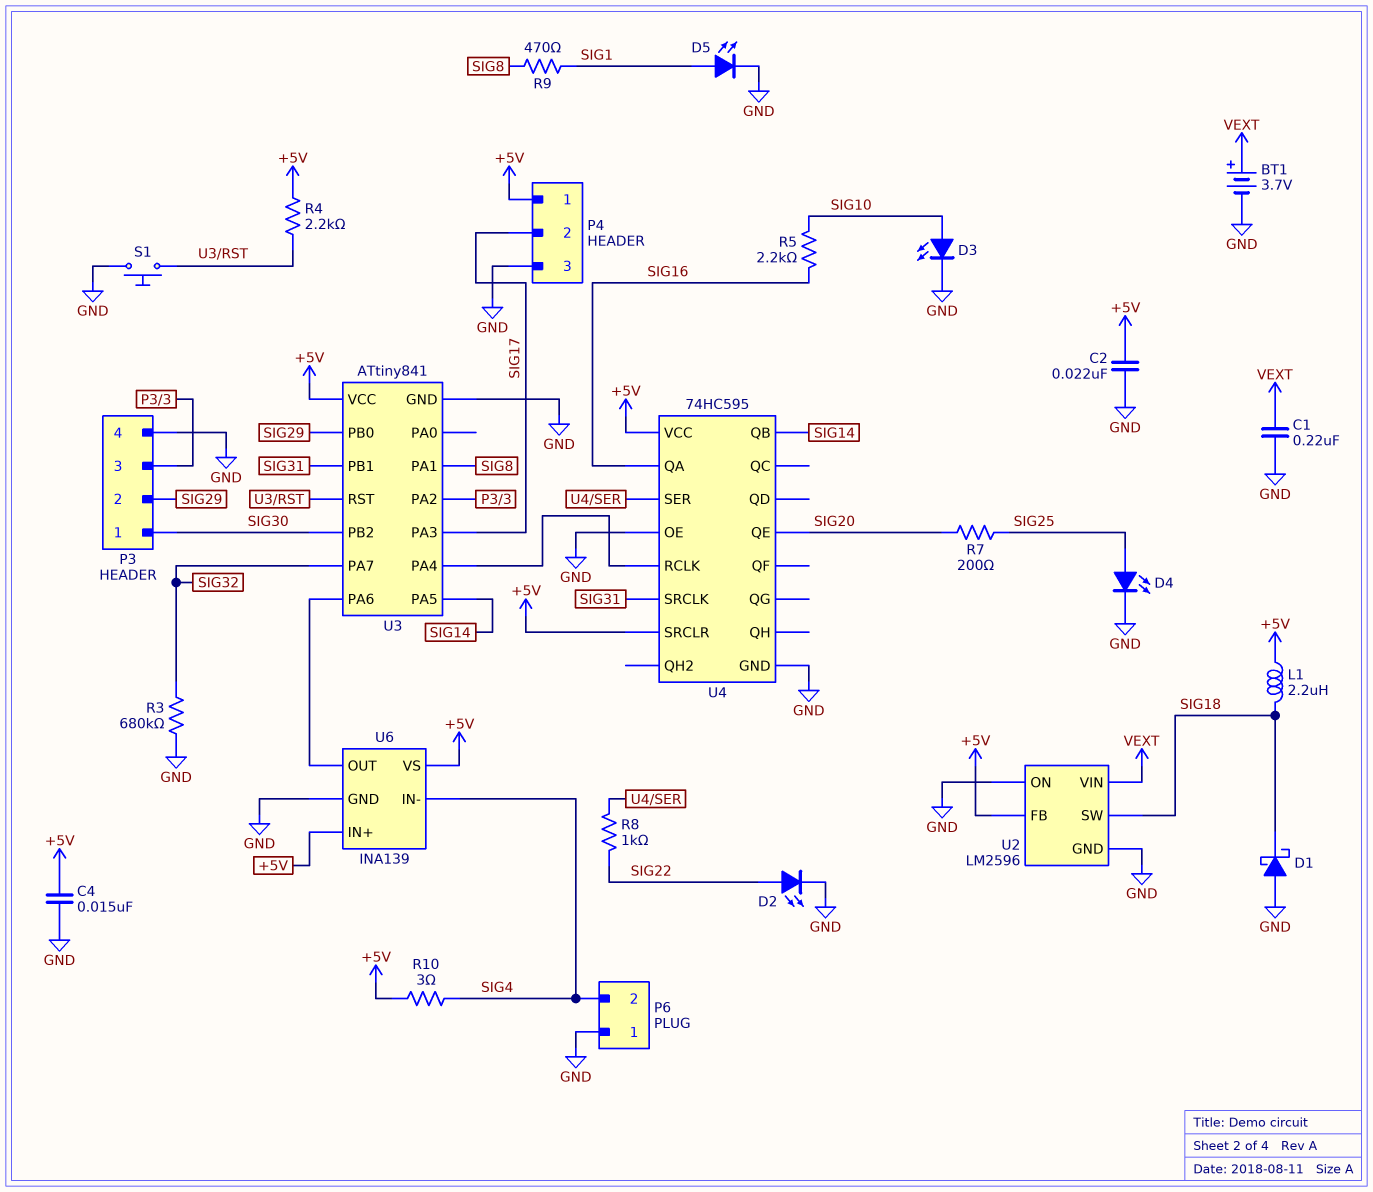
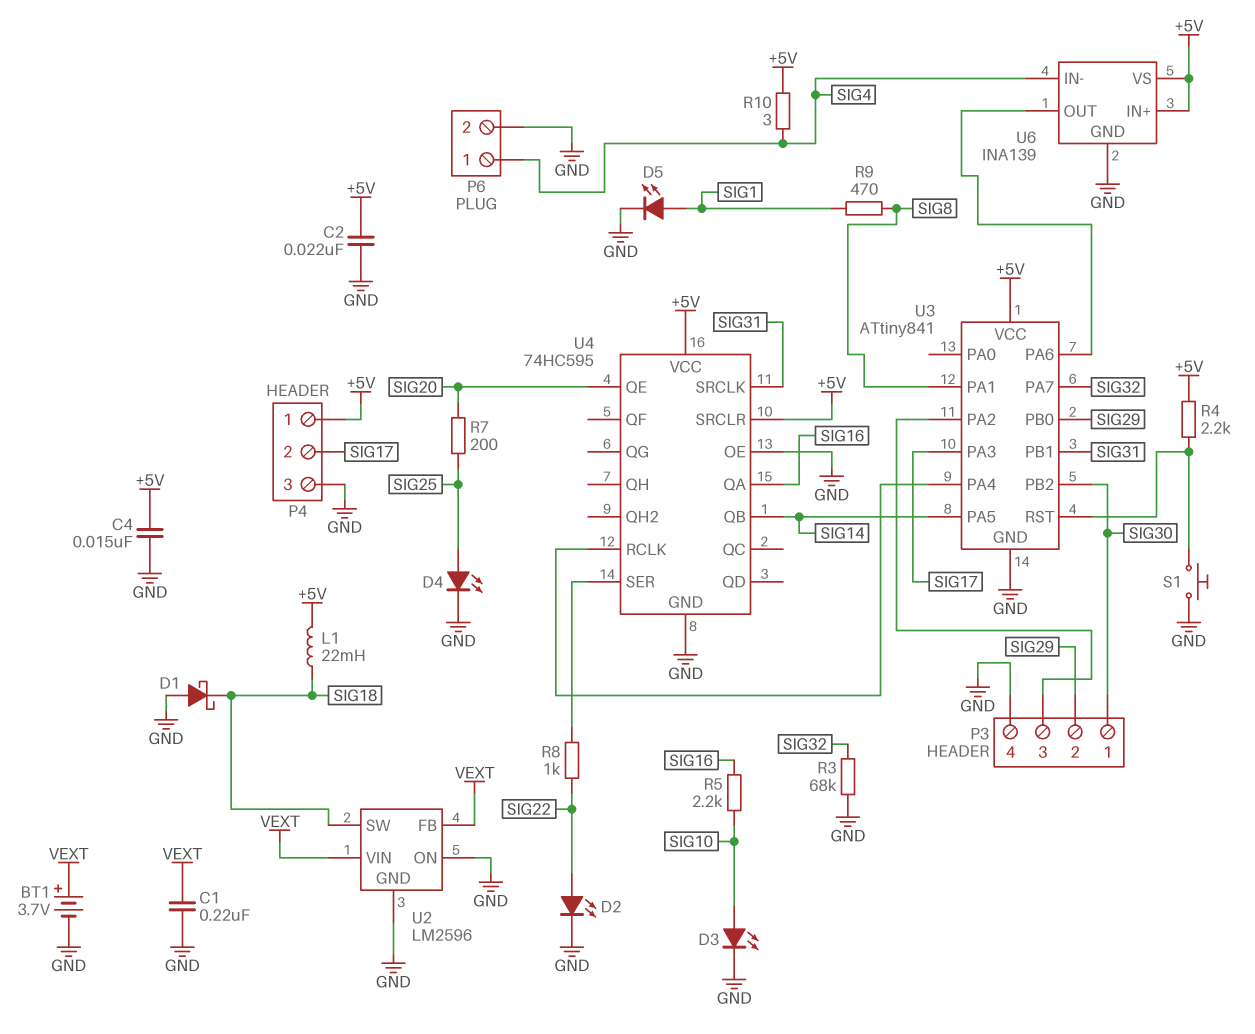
L1: 2.2uH (+5V, SIG18) -> 22mH (+5V, SIG18)
P6 pin 1: GND -> SIG4
P6 pin 2: SIG4 -> GND
R3: 680k (GND, SIG32) -> 68k (GND, SIG32)
U2 pin FB: +5V -> VEXT

